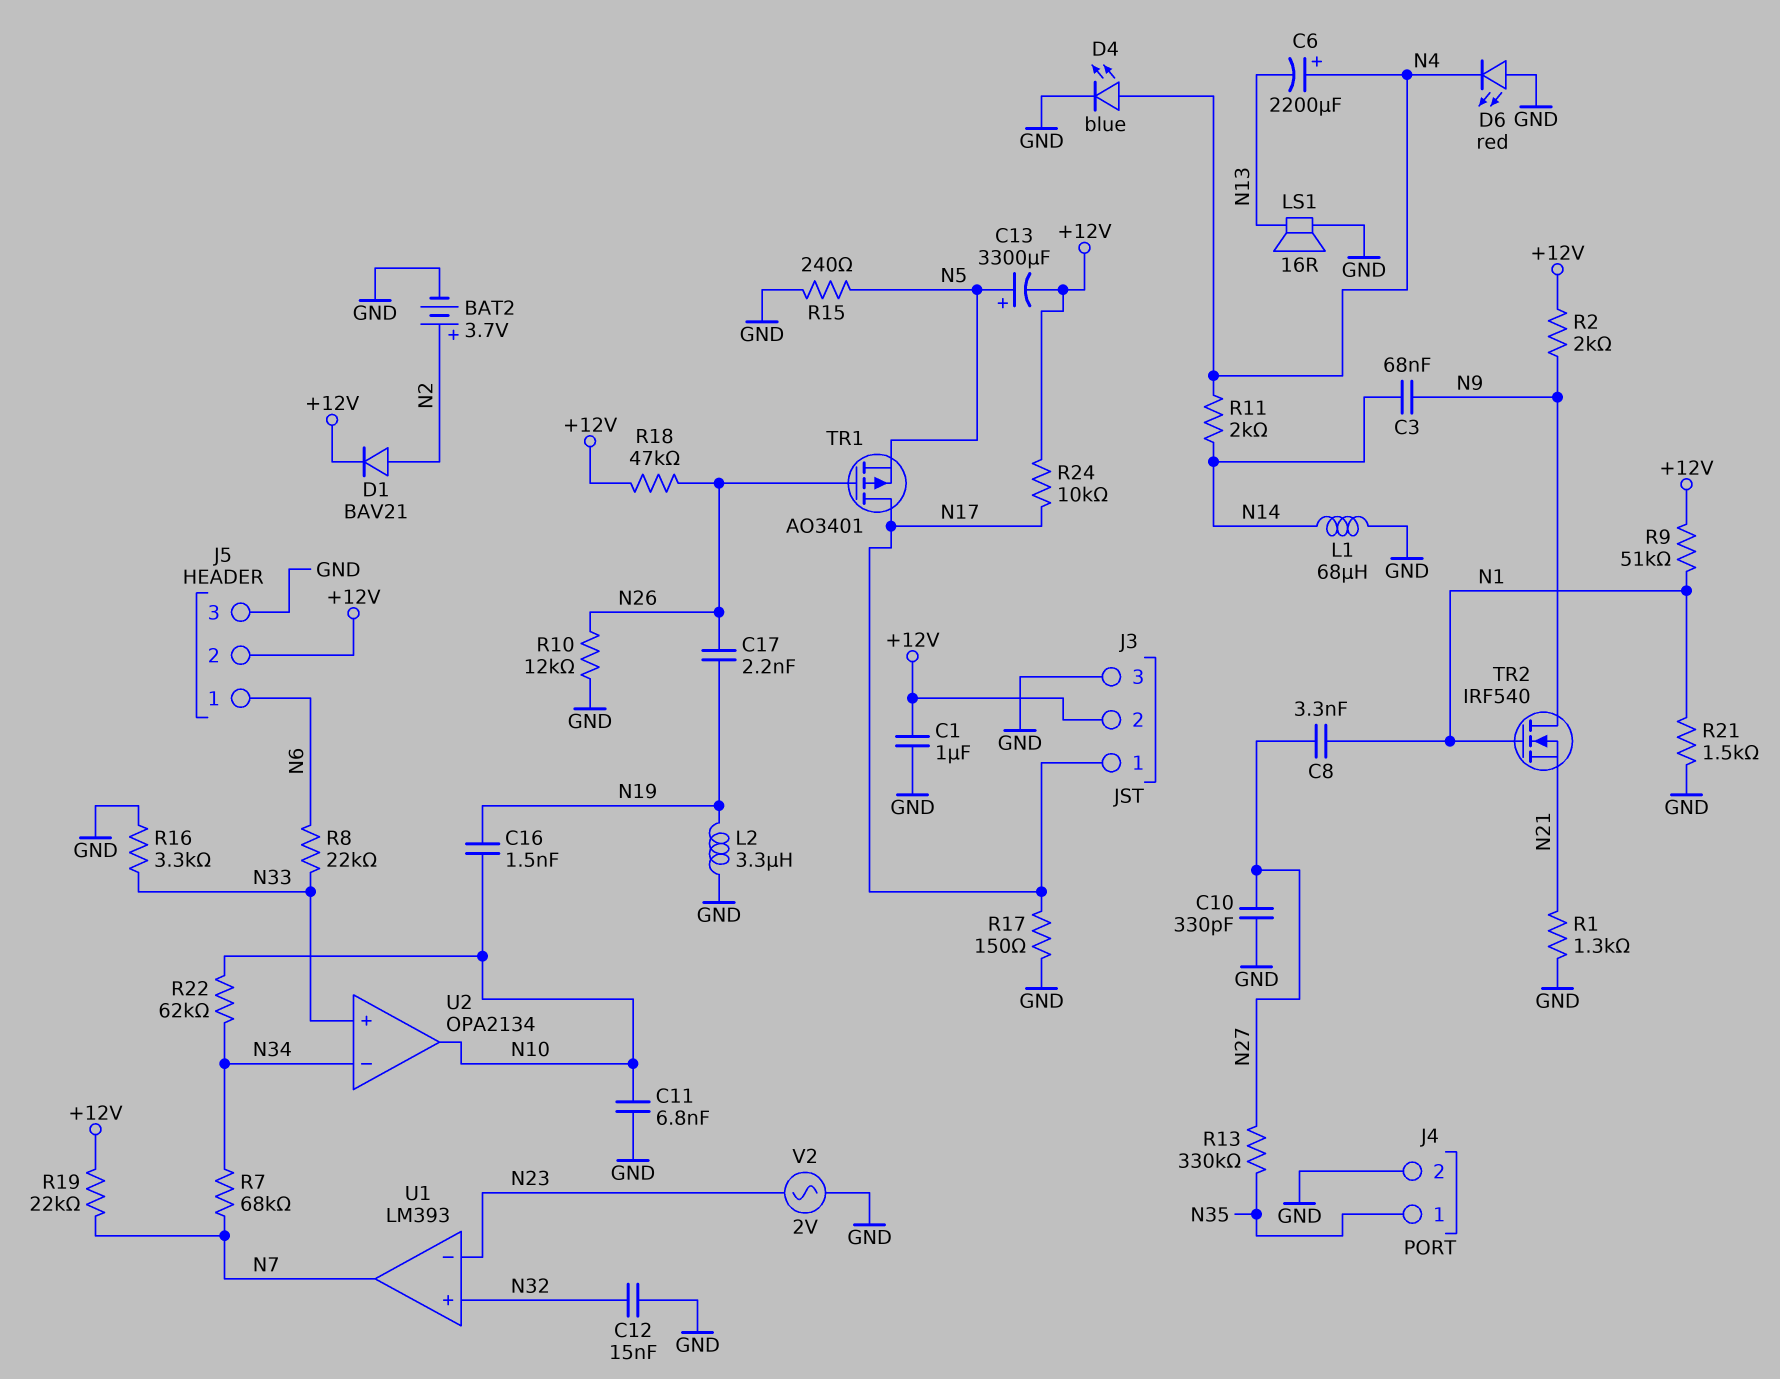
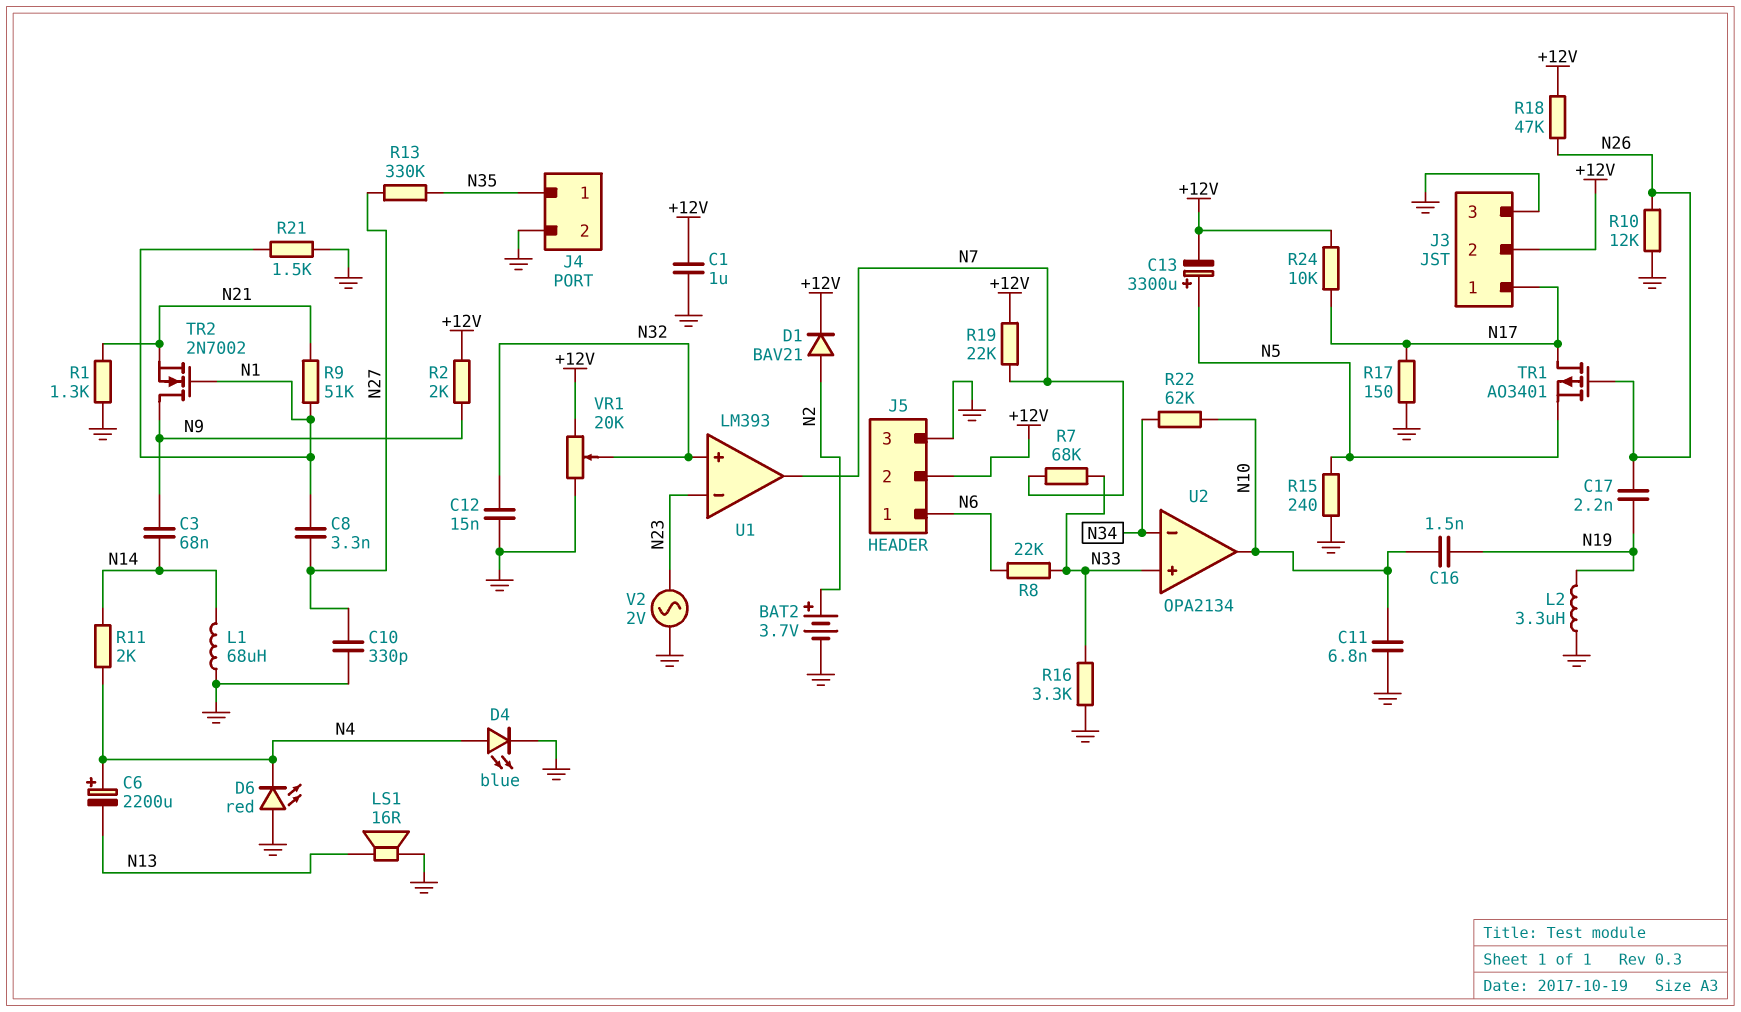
R7: 68k (N7, N34) -> 68k (N7, N33)
R9: 51k (+12V, N1) -> 51k (N1, N21)
TR2: NMOS IRF540 (G N1, D N9, S N21) -> NMOS 2N7002 (G N1, D N9, S N21)
VR1: none -> 20k (+12V, GND, wiper N32)

